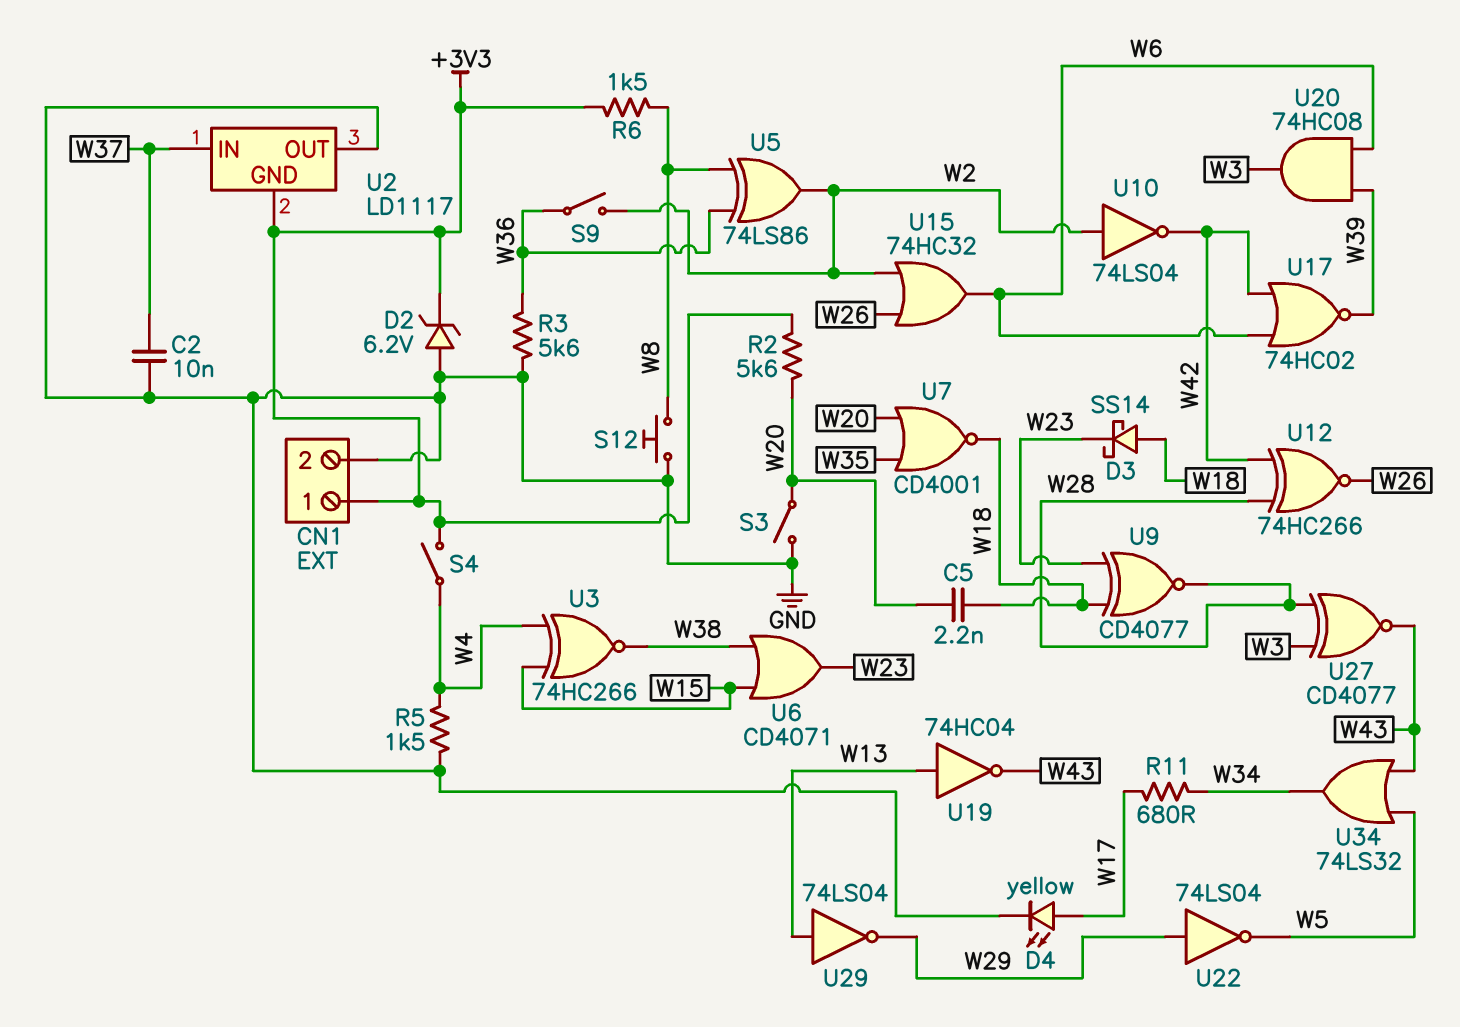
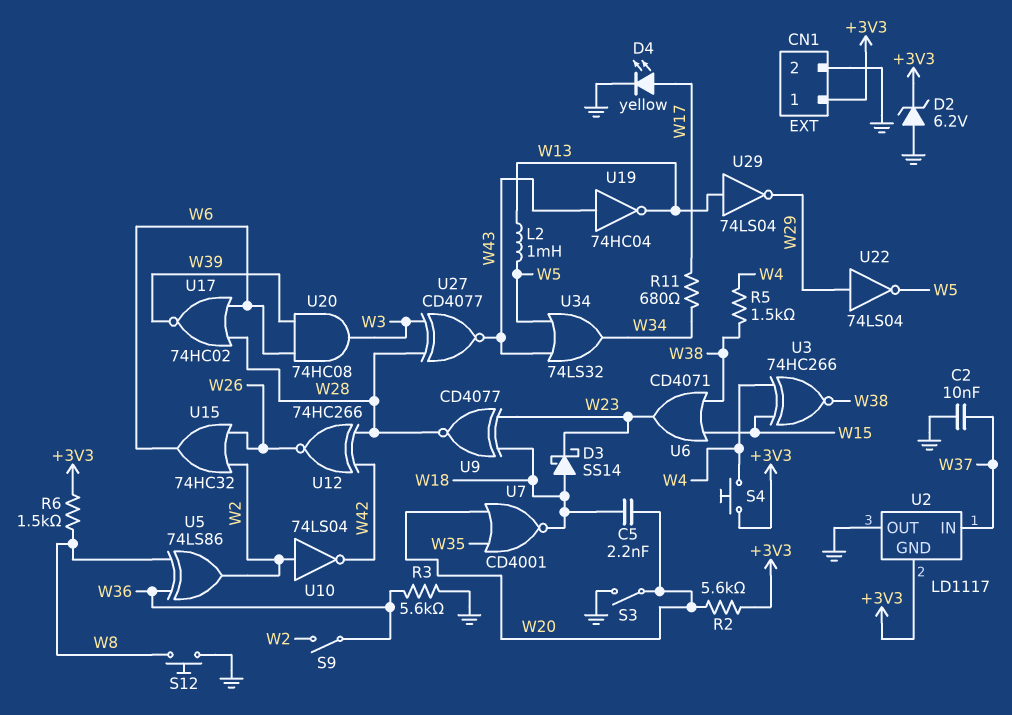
L2: none -> 1mH (W5, W13)
R5: 1.5k (GND, W4) -> 1.5k (W4, W38)
S4: switch (+3V3, W4) -> button (+3V3, W4)
U17: NOR 74HC02 (in W6, in W42, out W39) -> NOR 74HC02 (in W6, in W28, out W39)
U19: NOT 74HC04 (in W13, out W43) -> NOT 74HC04 (in W43, out W13)

